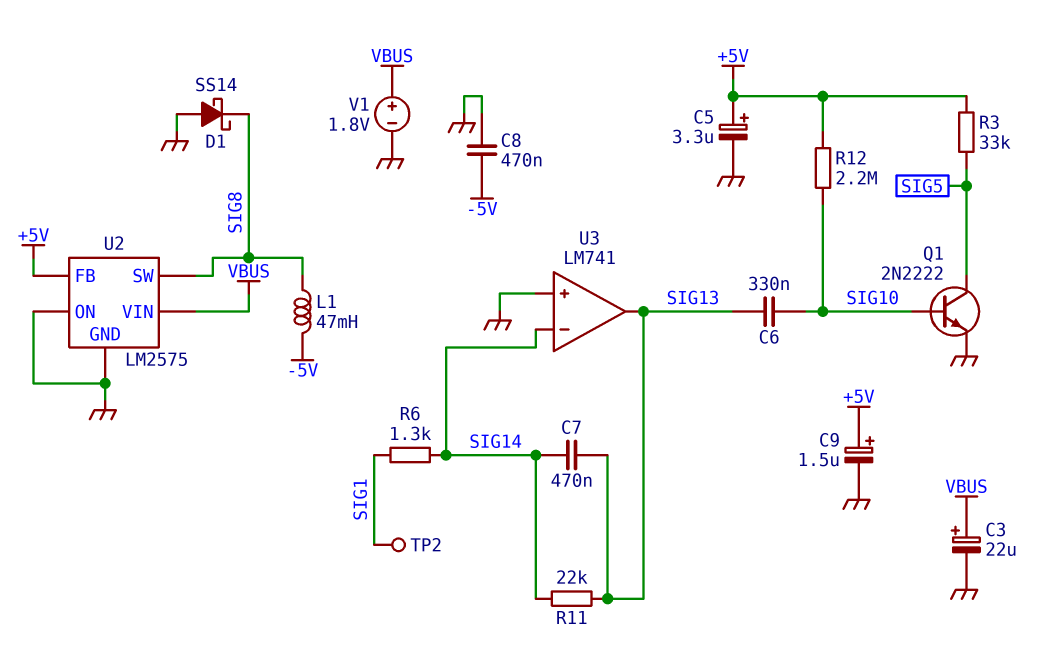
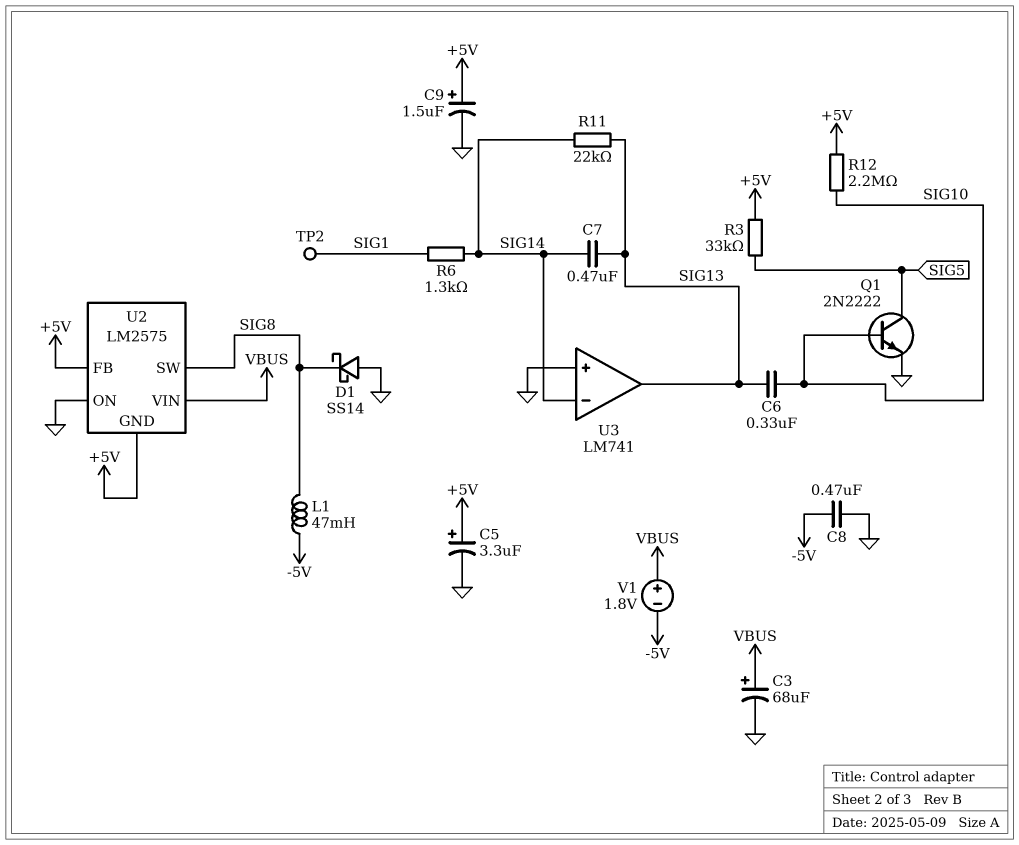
C3: 22uF (plus VBUS, minus GND) -> 68uF (plus VBUS, minus GND)
U2 pin GND: GND -> +5V
V1: 1.8V (plus VBUS, minus GND) -> 1.8V (plus VBUS, minus -5V)

